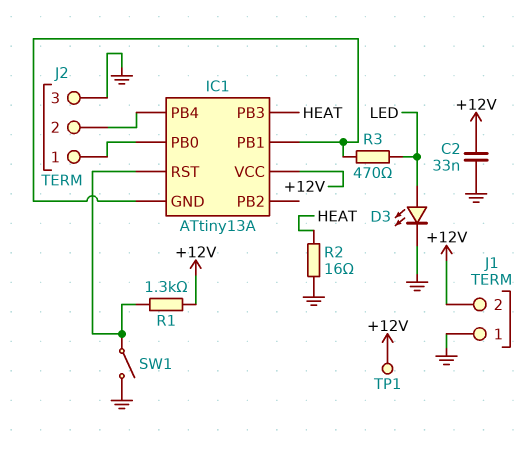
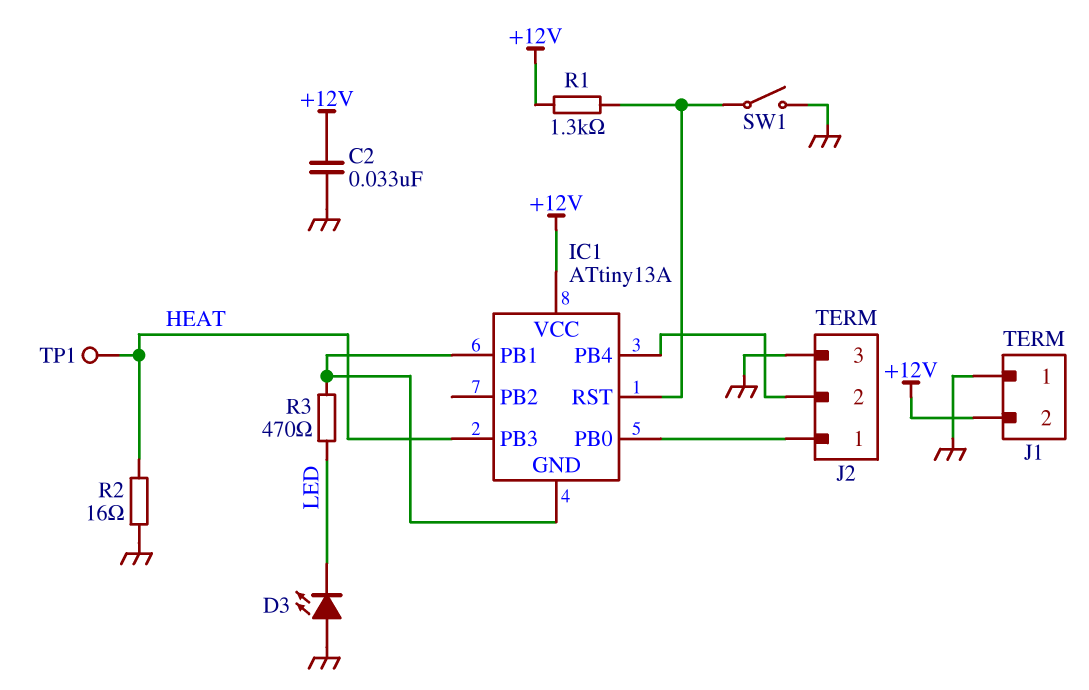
D3: LED (A LED, K GND) -> LED (A GND, K LED)
TP1: test point (+12V) -> test point (HEAT)

